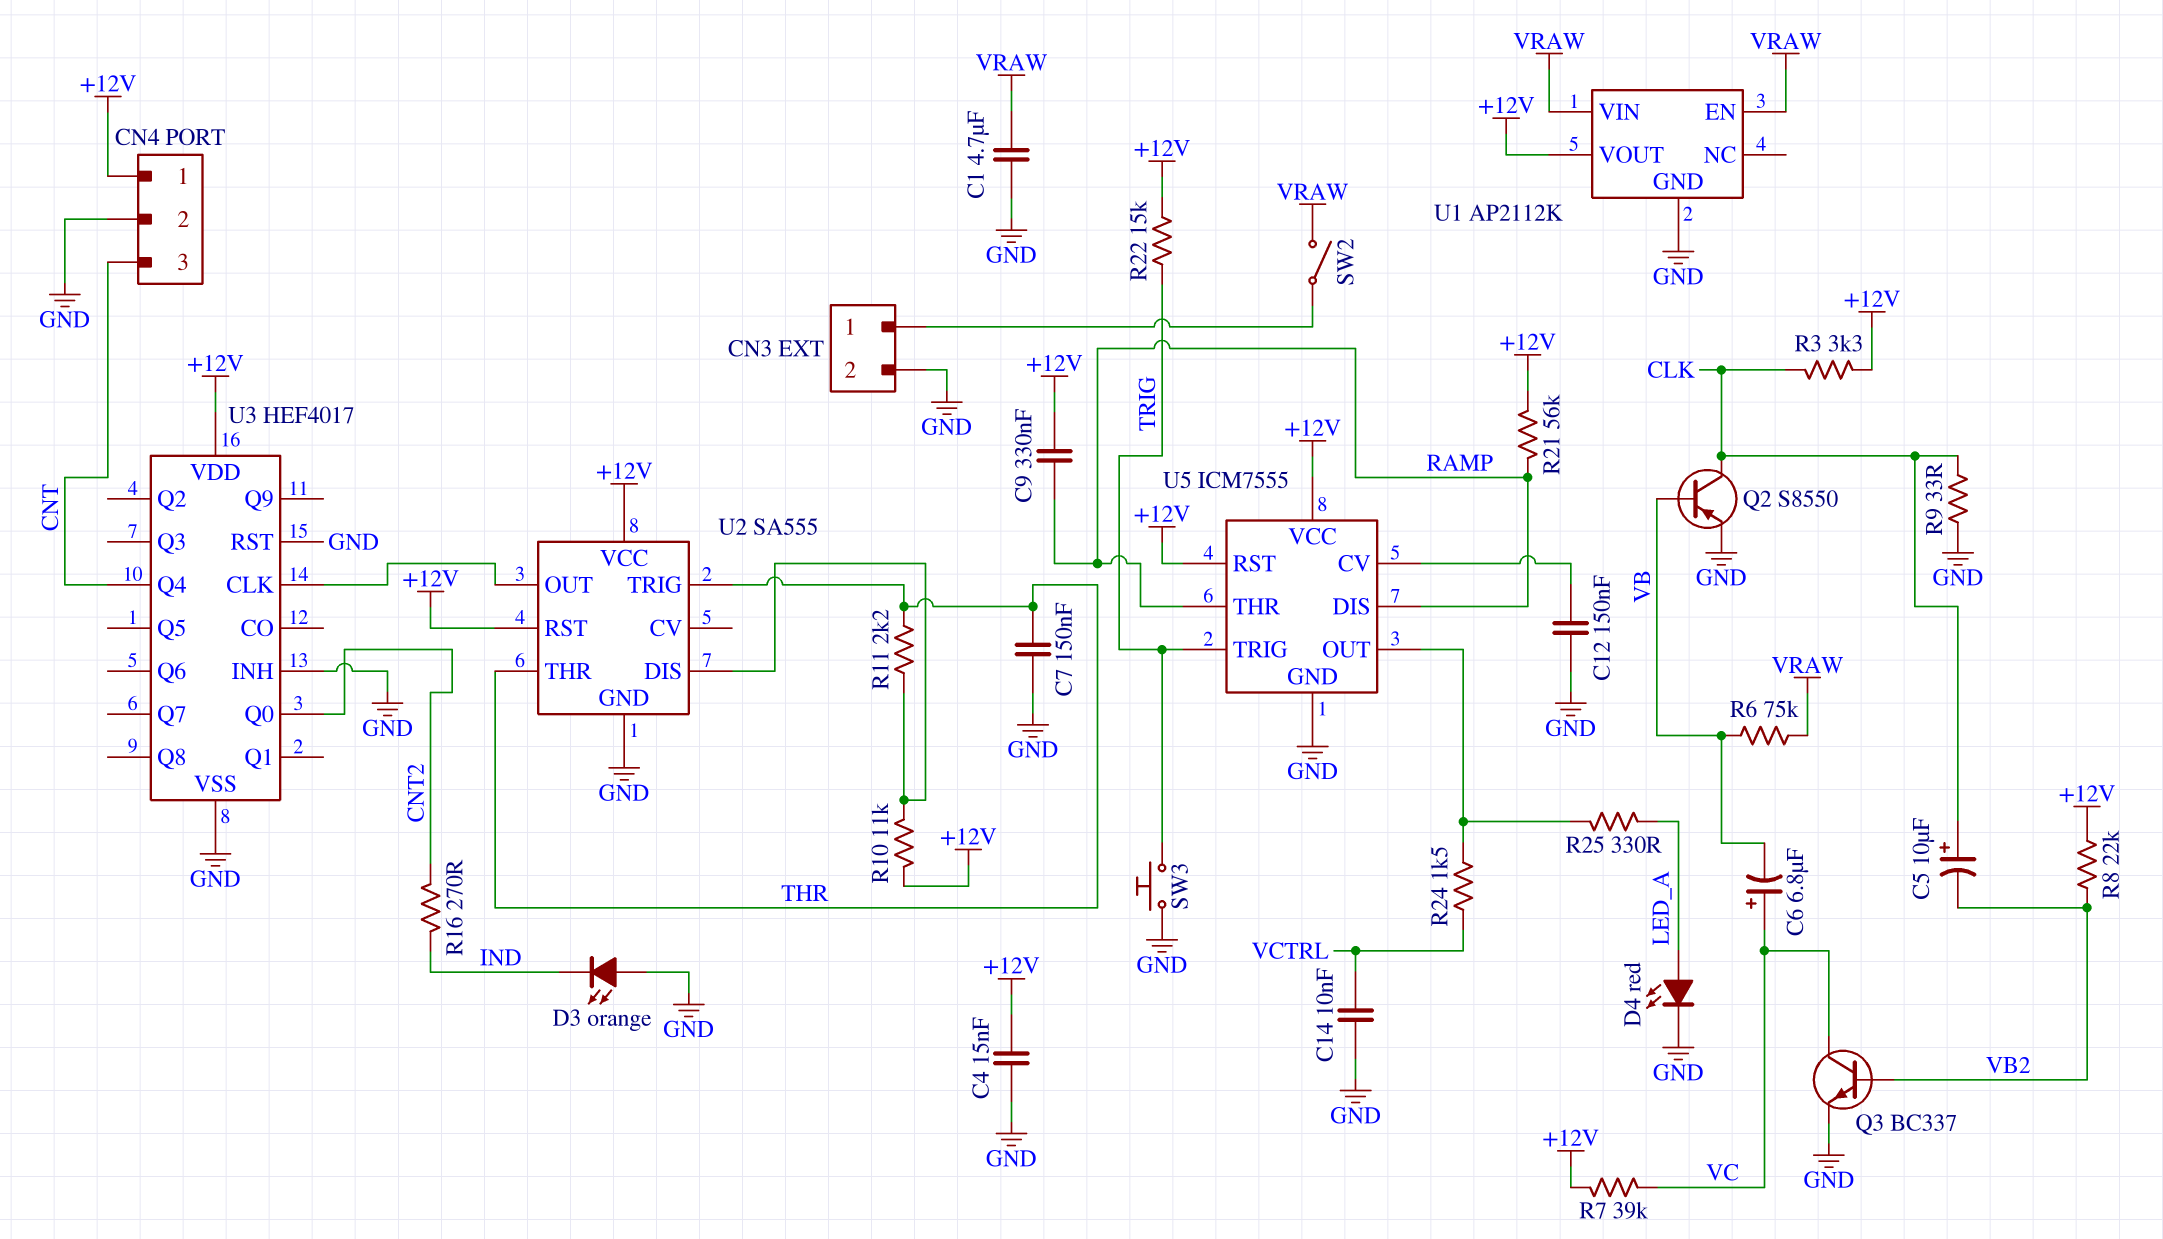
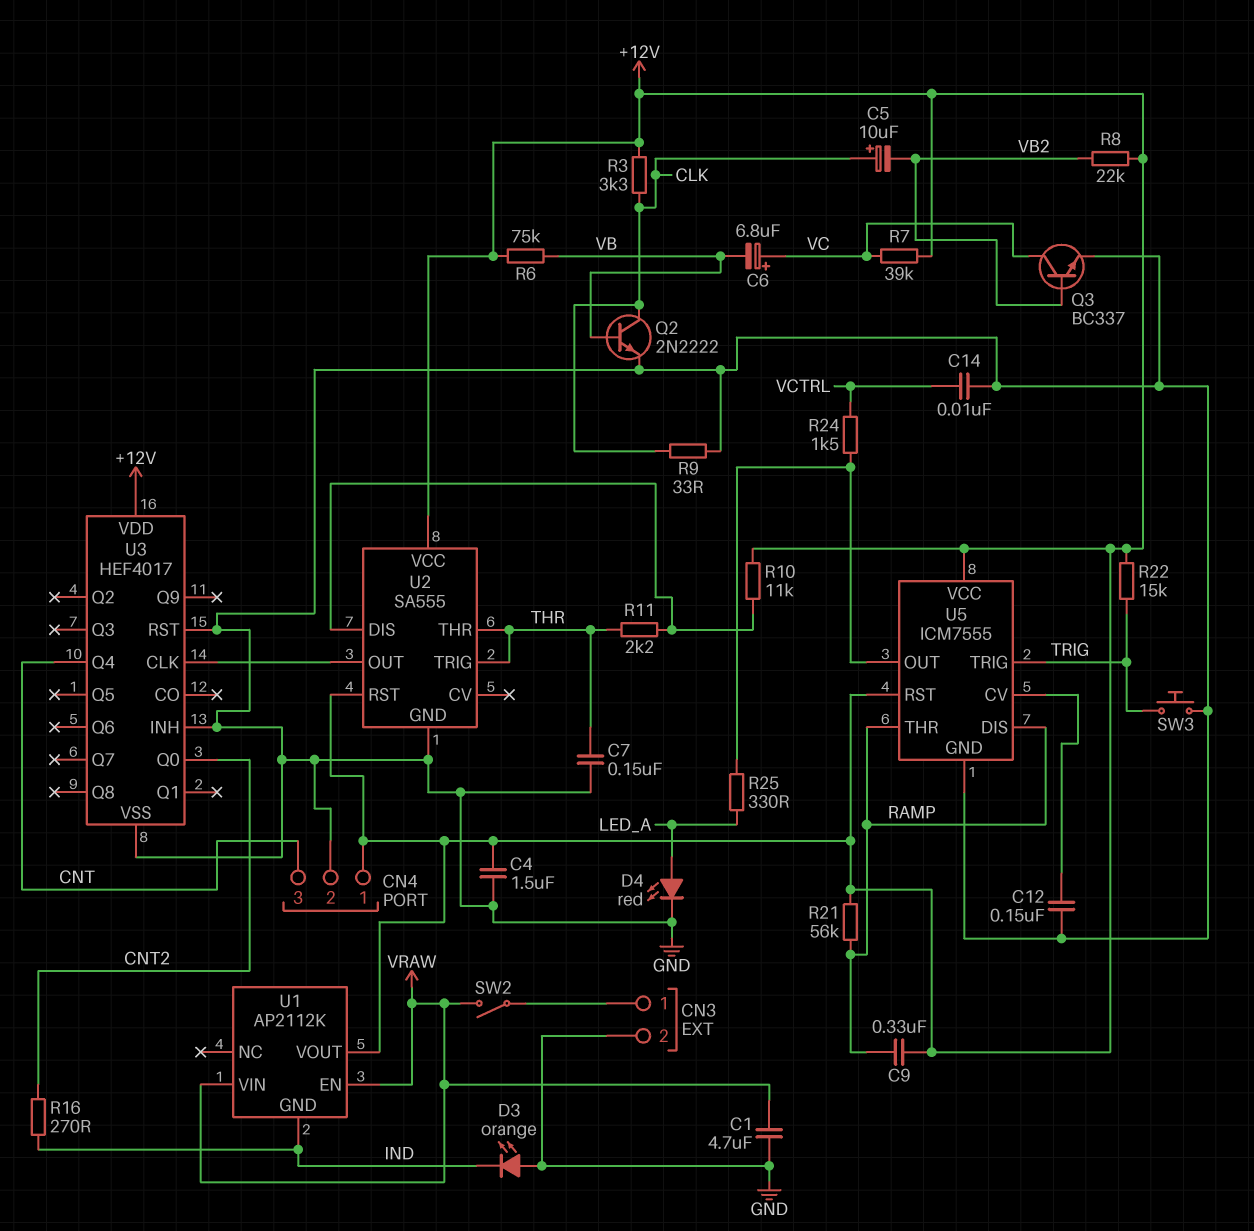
C4: 15nF (+12V, GND) -> 1.5uF (+12V, GND)
Q2: PNP S8550 (B VB, C CLK, E GND) -> NPN 2N2222 (B VB, C CLK, E GND)
R6: 75k (VB, VRAW) -> 75k (+12V, VB)
U1 pin GND: GND -> IND

